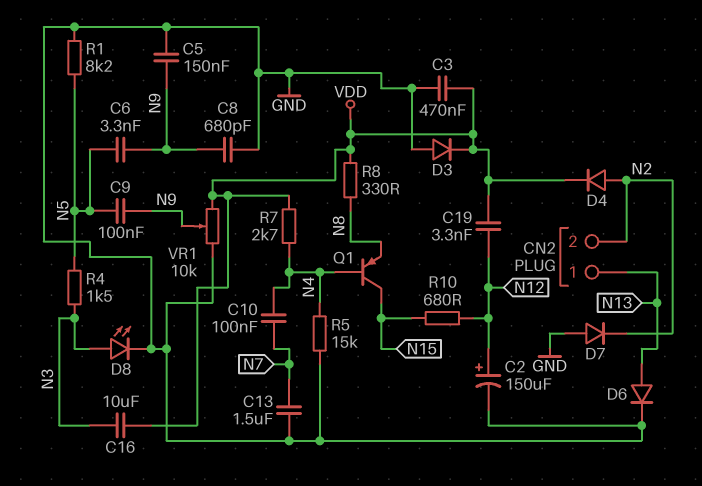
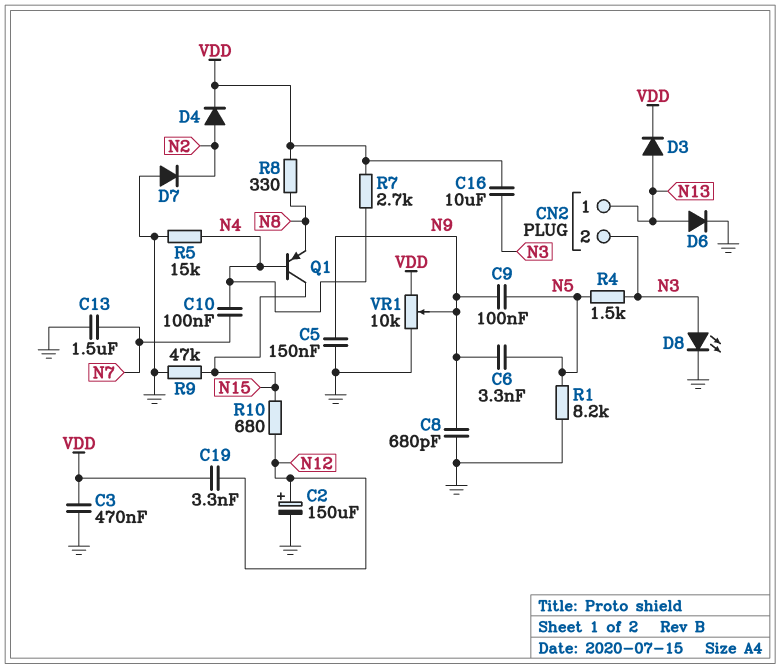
CN2 pin 2: N2 -> N3
D3: diode (A GND, K VDD) -> diode (A N13, K VDD)
R9: none -> 47k (GND, N15)

